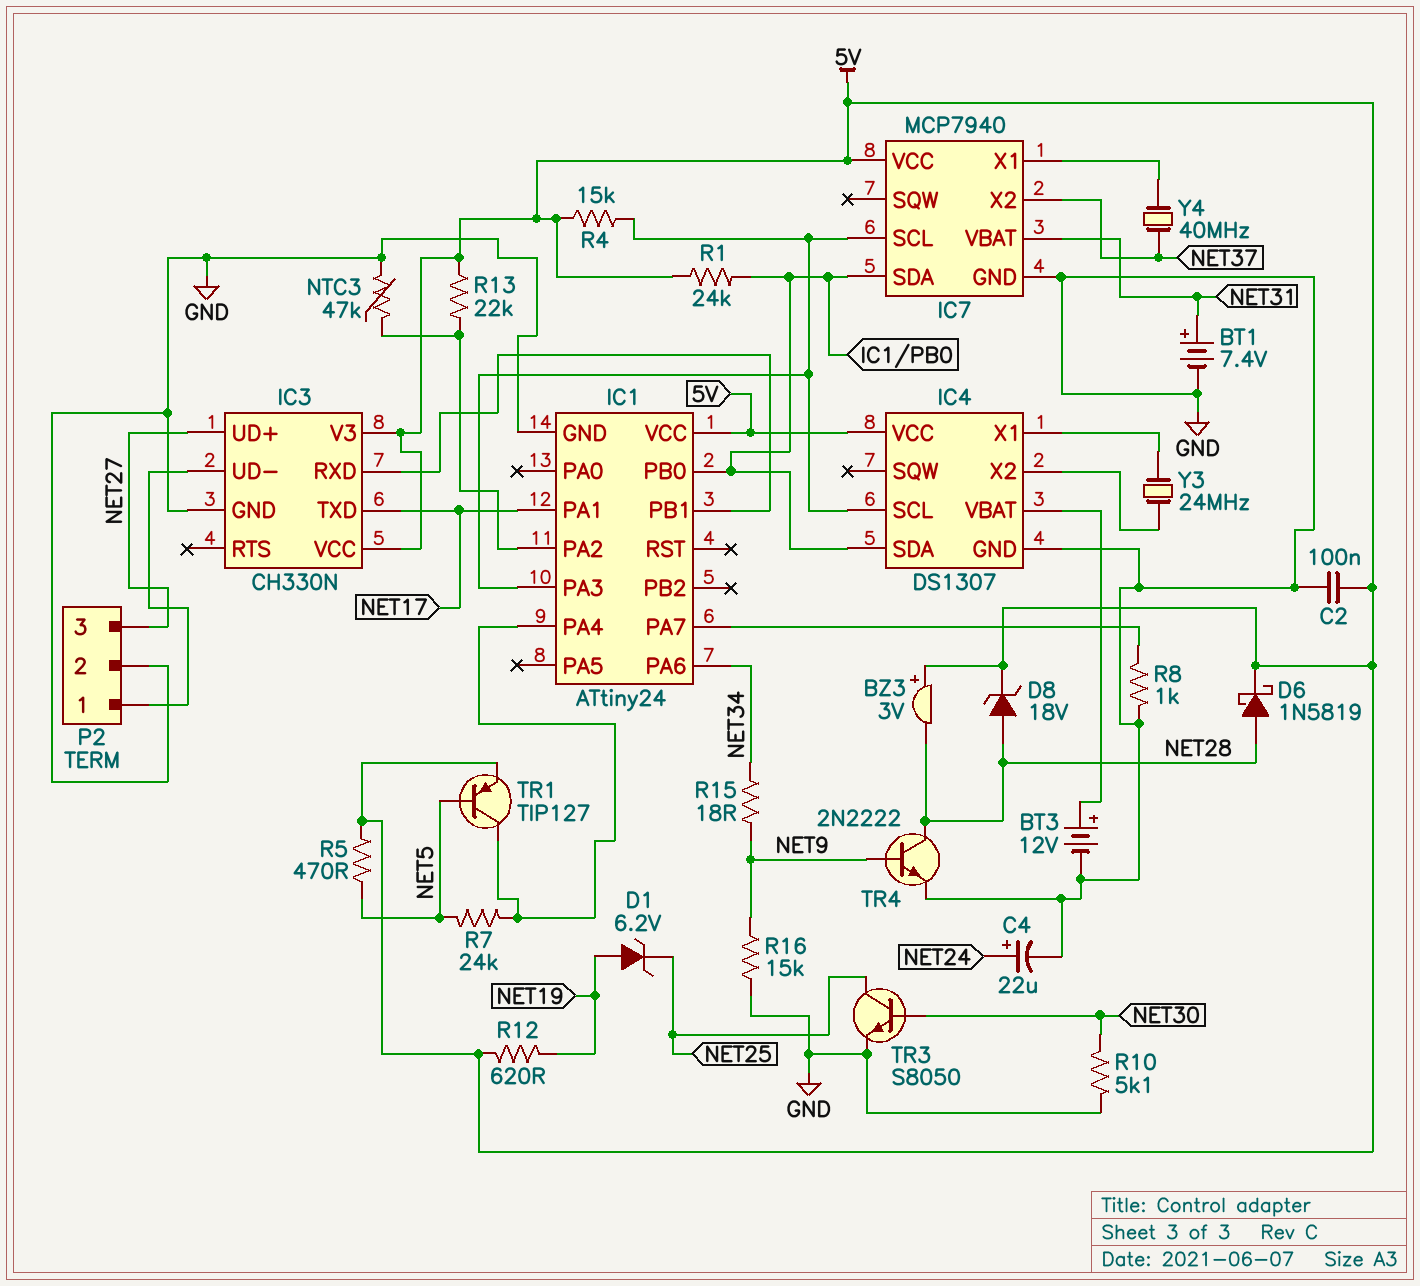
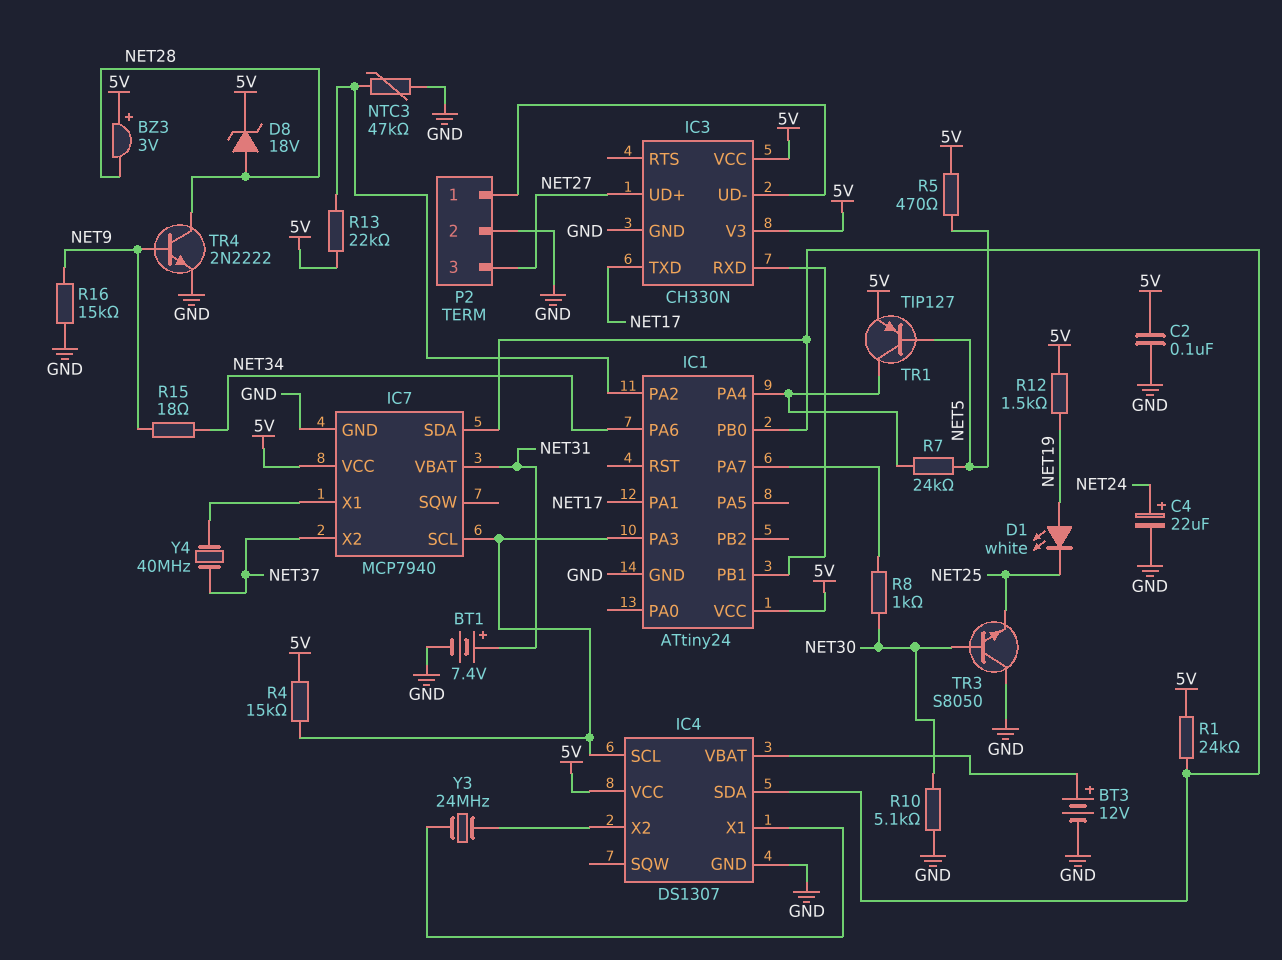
D1: zener 6.2V (A NET19, K NET25) -> LED white (A NET19, K NET25)
D6: schottky 1N5819 (A NET28, K 5V) -> none
R8: 1k (GND, IC1/PA7) -> 1k (IC1/PA7, NET30)
R12: 620 (5V, NET19) -> 1.5k (5V, NET19)
TR3: NPN S8050 (B NET30, C NET25, E GND) -> NPN S8050 (B NET30, C GND, E NET25)

